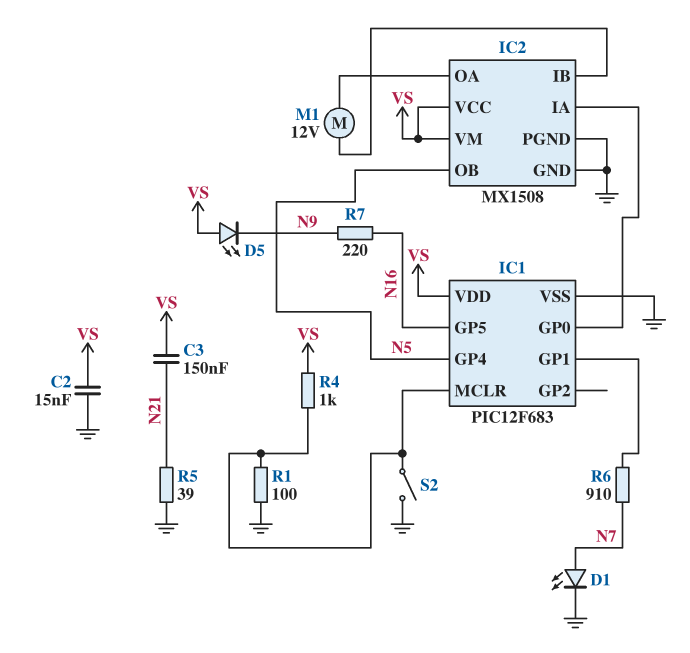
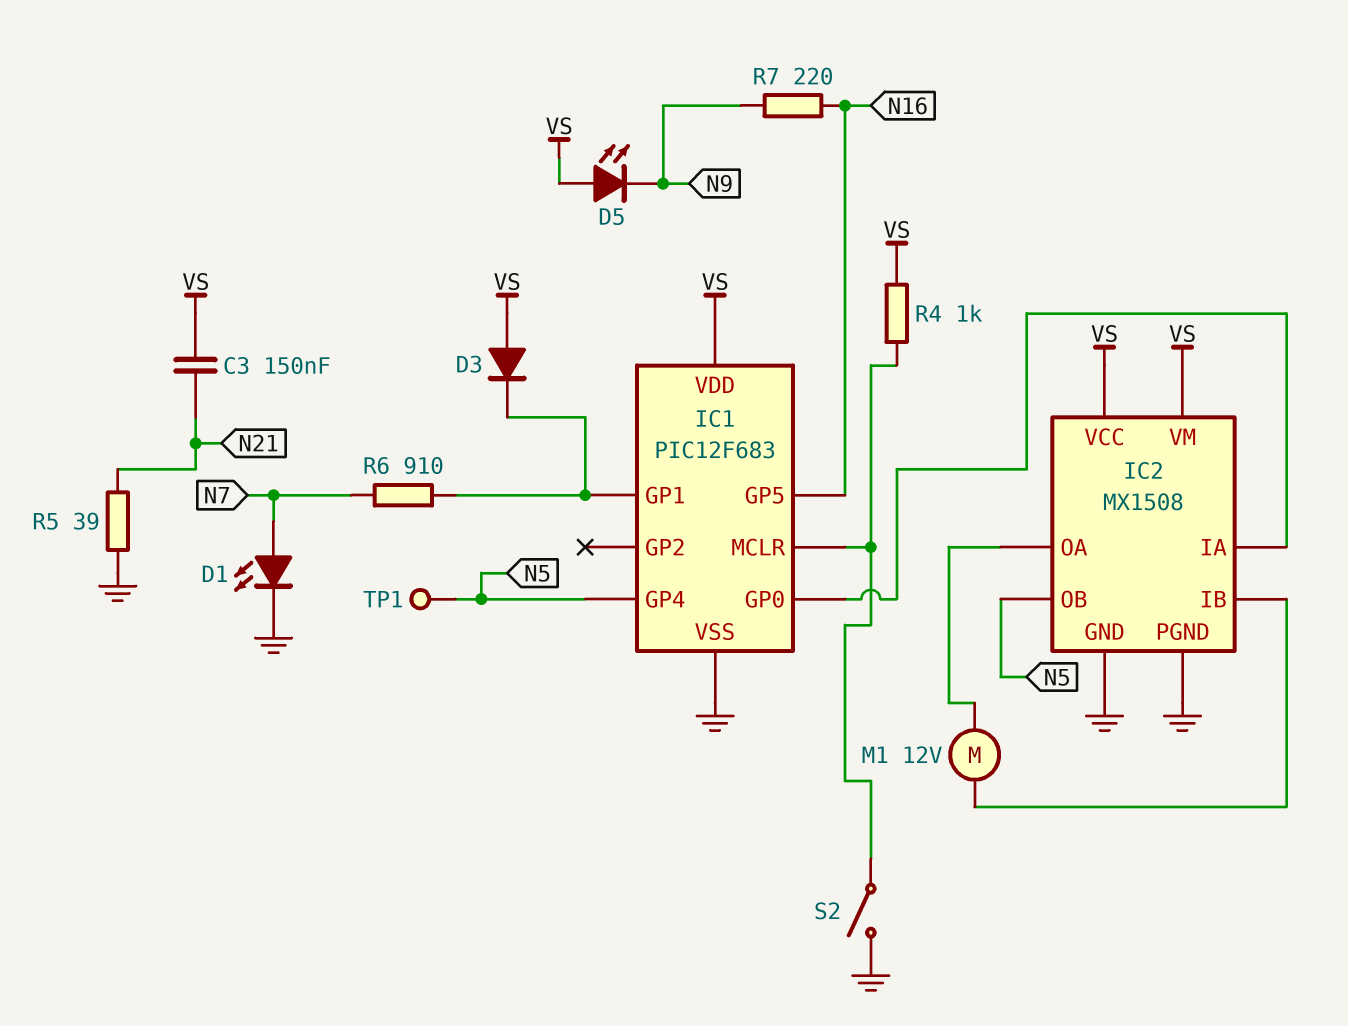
C2: 15nF (GND, VS) -> none
D3: none -> diode (A VS, K IC1/GP1)
R1: 100 (GND, IC1/MCLR) -> none
TP1: none -> test point (N5)

